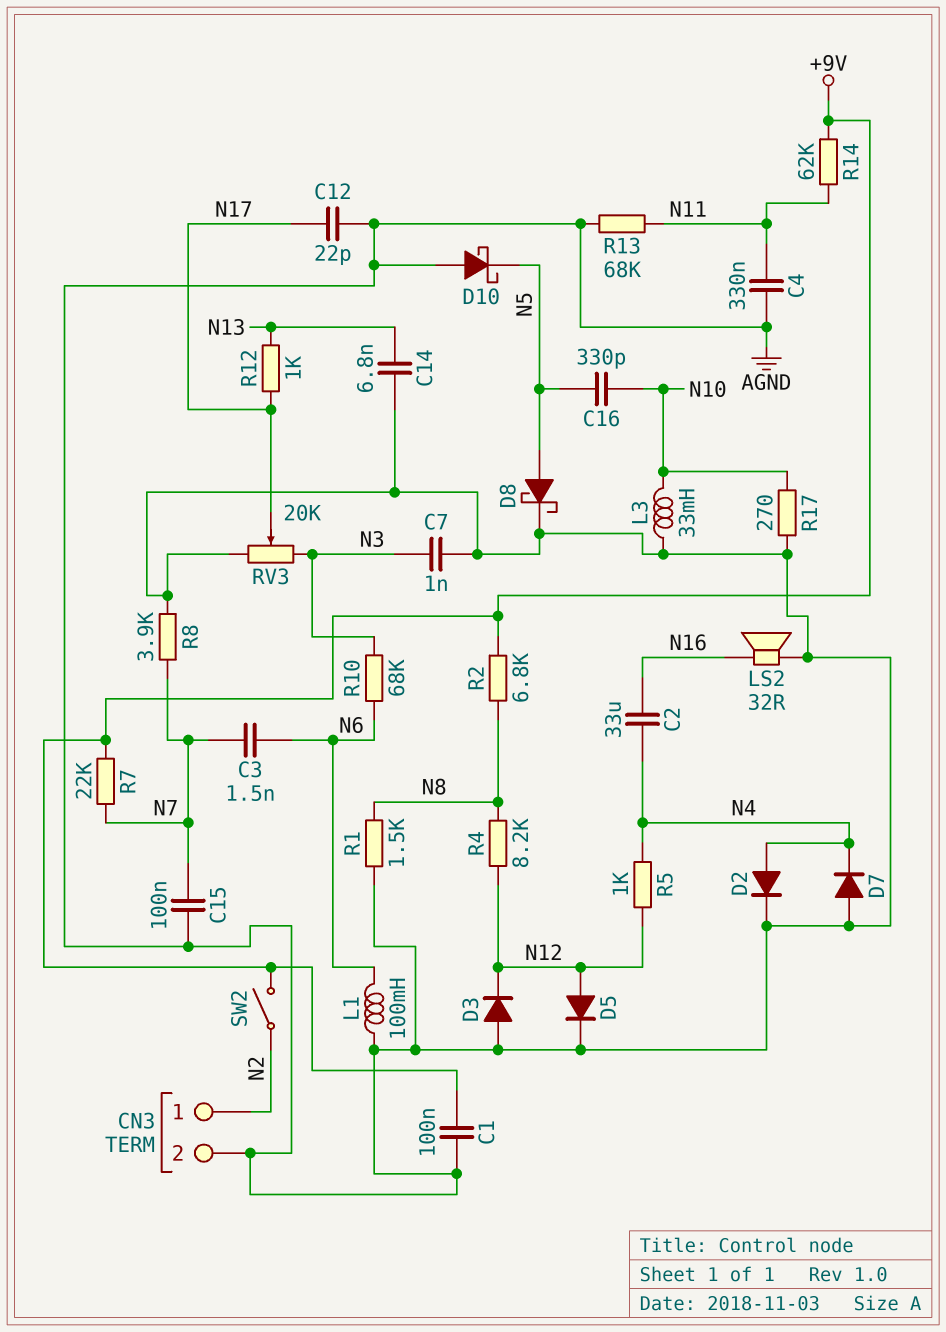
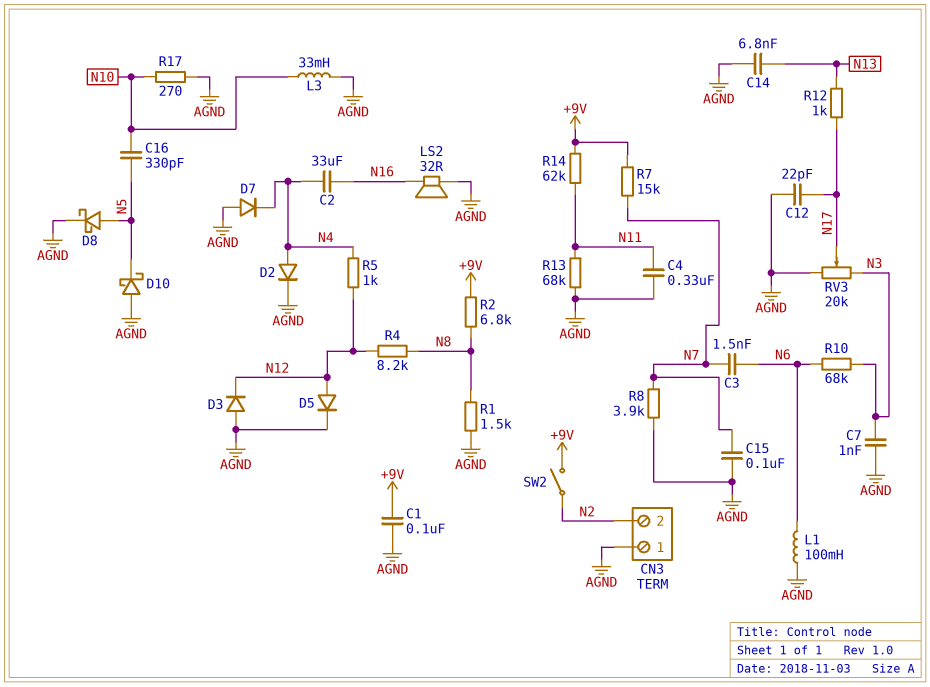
CN3 pin 1: N2 -> AGND
CN3 pin 2: AGND -> N2
R7: 22k (+9V, N7) -> 15k (+9V, N7)

